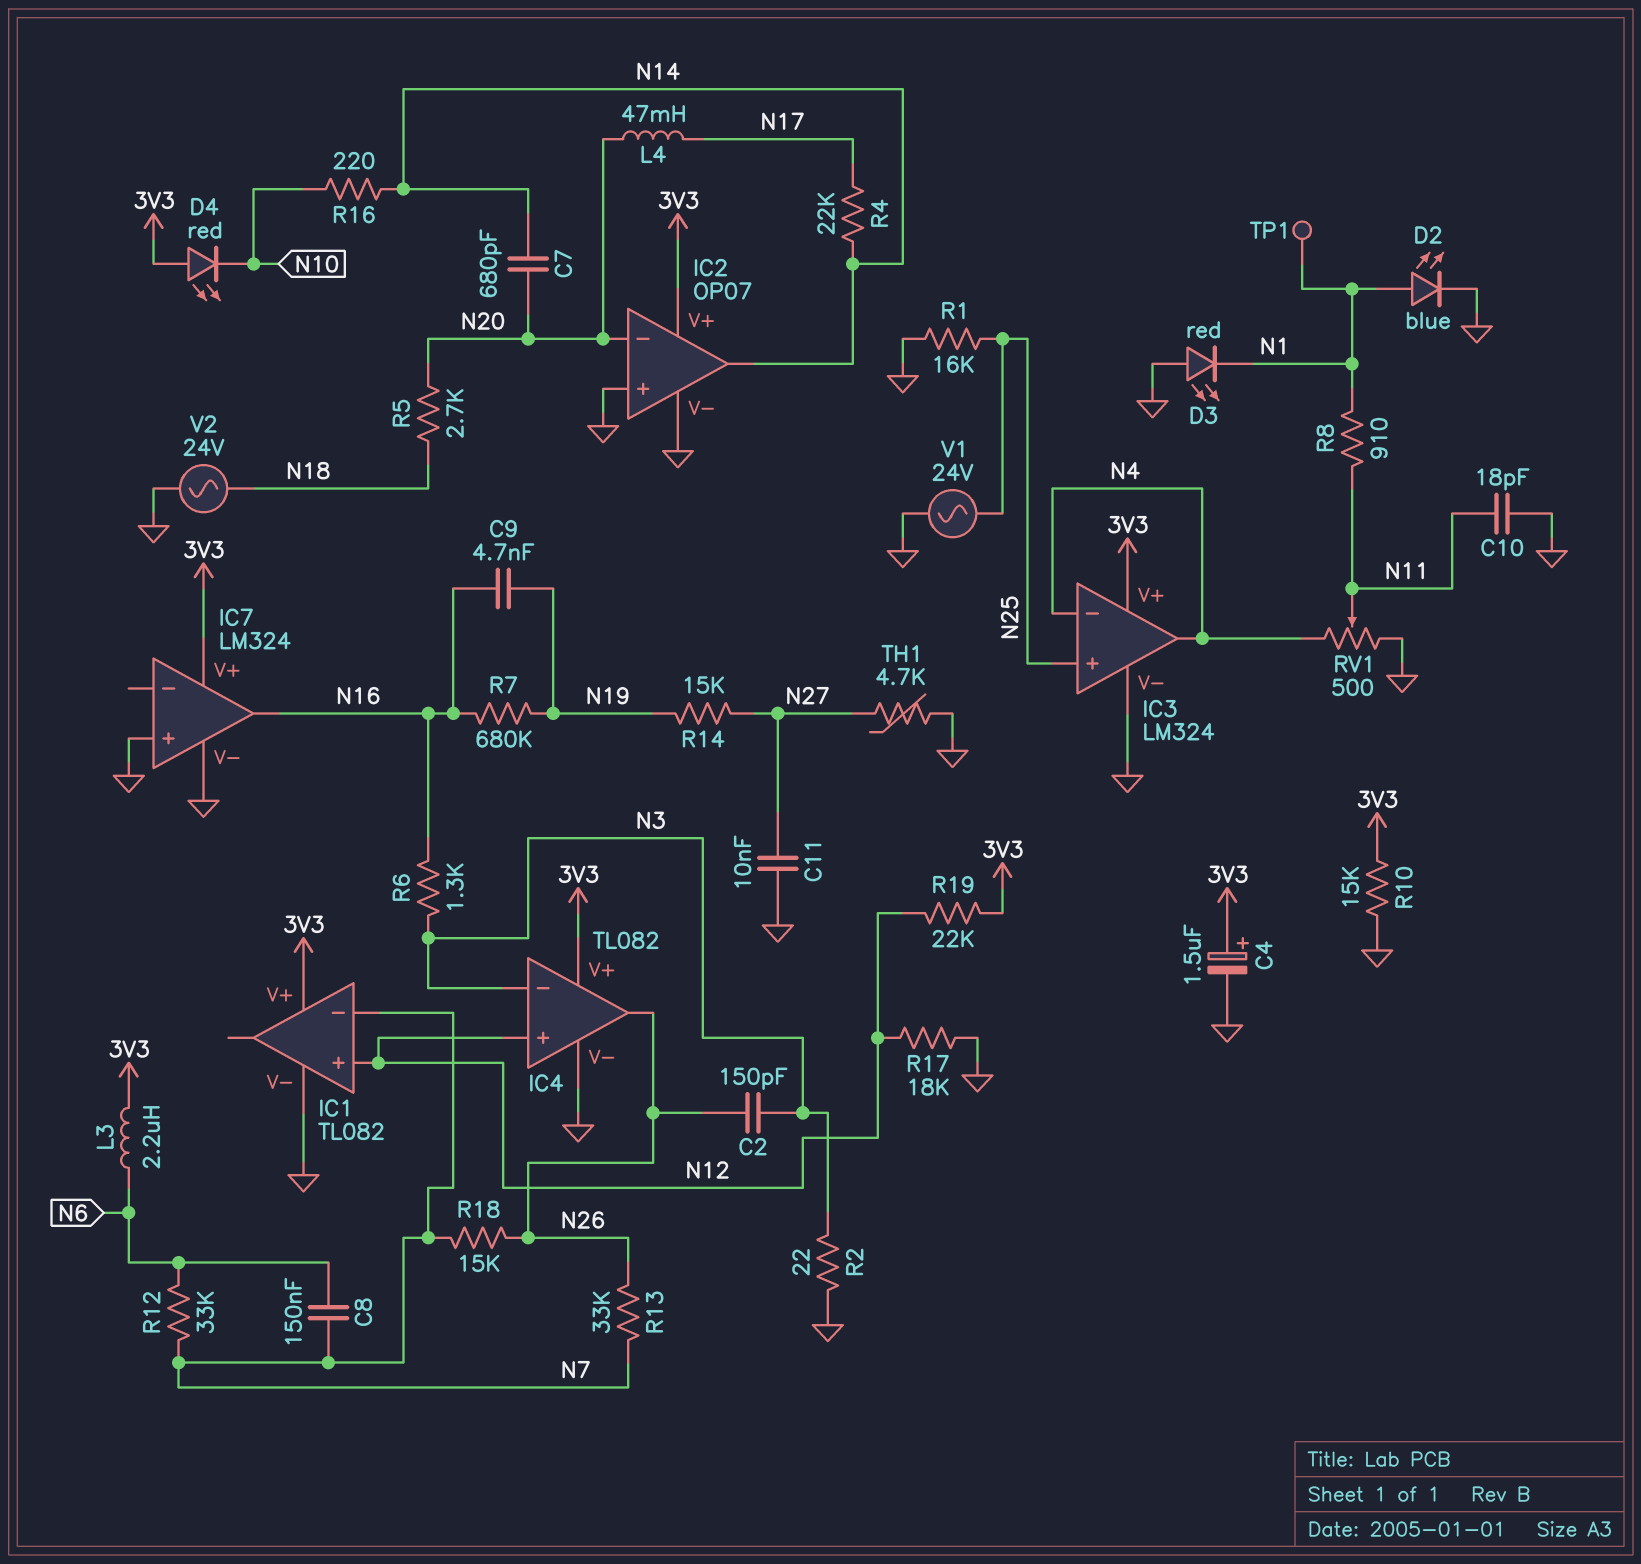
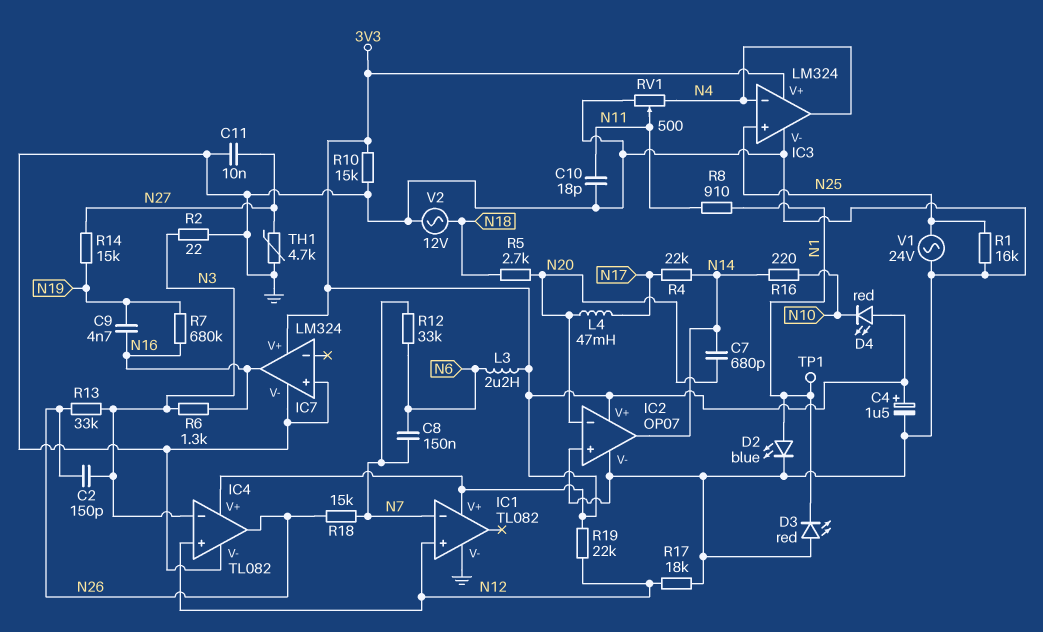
R13: 33k (N7, N26) -> 33k (N3, N26)
V2: AC 24V (GND, N18) -> AC 12V (GND, N18)

